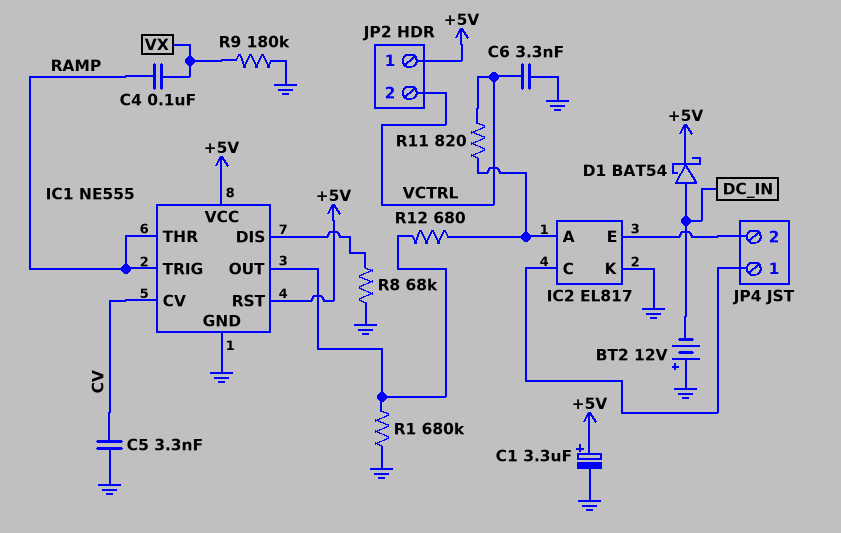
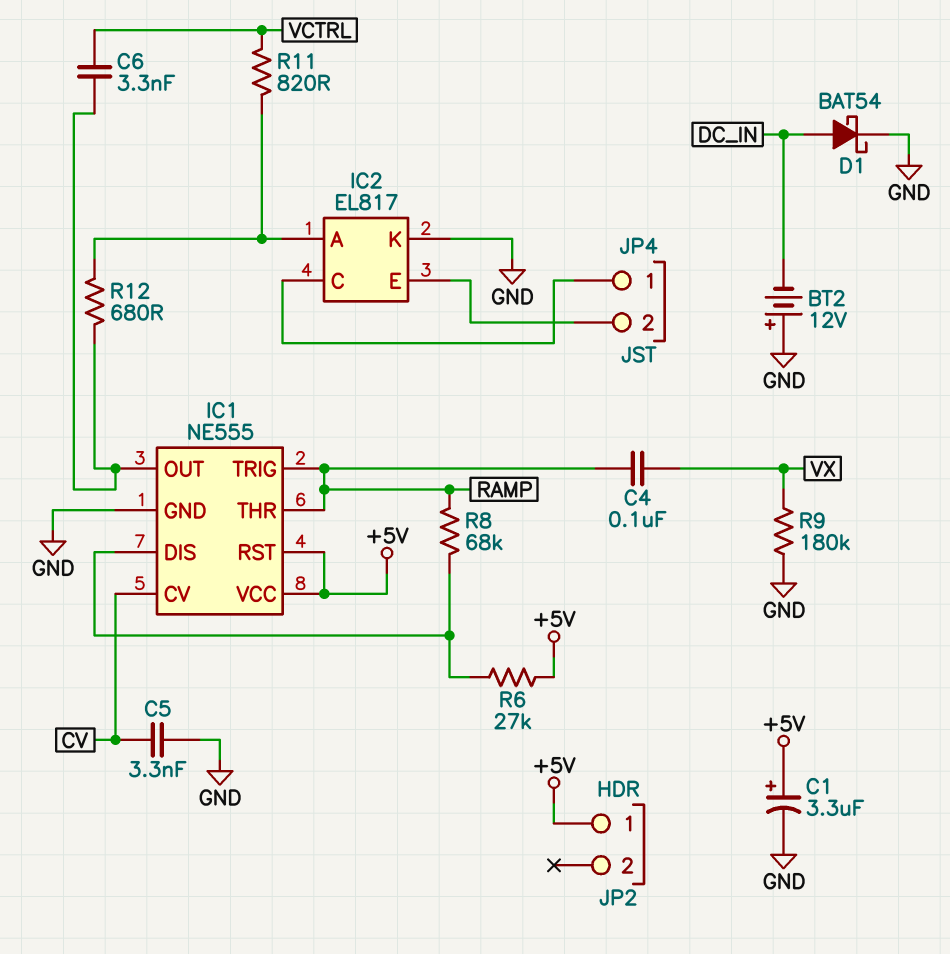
C6: 3.3nF (GND, VCTRL) -> 3.3nF (IC1/OUT, VCTRL)
D1: schottky BAT54 (A DC_IN, K +5V) -> schottky BAT54 (A DC_IN, K GND)
JP2 pin 2: VCTRL -> none
R1: 680k (GND, IC1/OUT) -> none
R6: none -> 27k (+5V, IC1/DIS)
R8: 68k (GND, IC1/DIS) -> 68k (IC1/DIS, RAMP)

